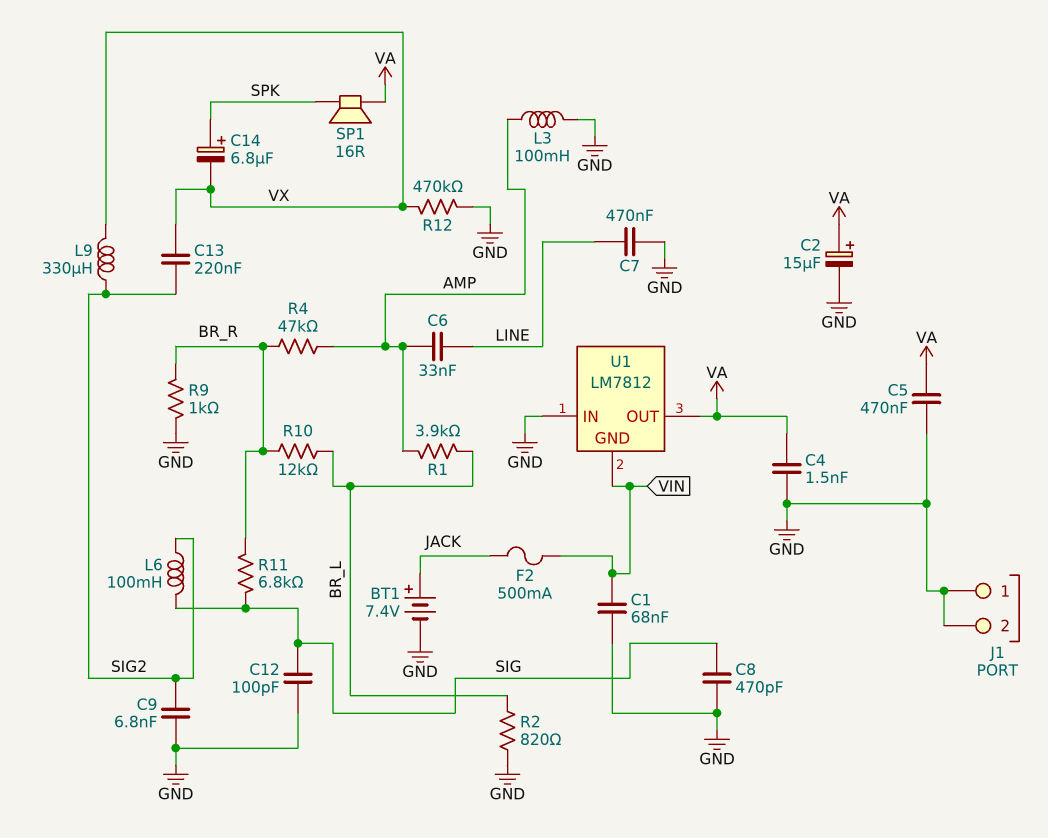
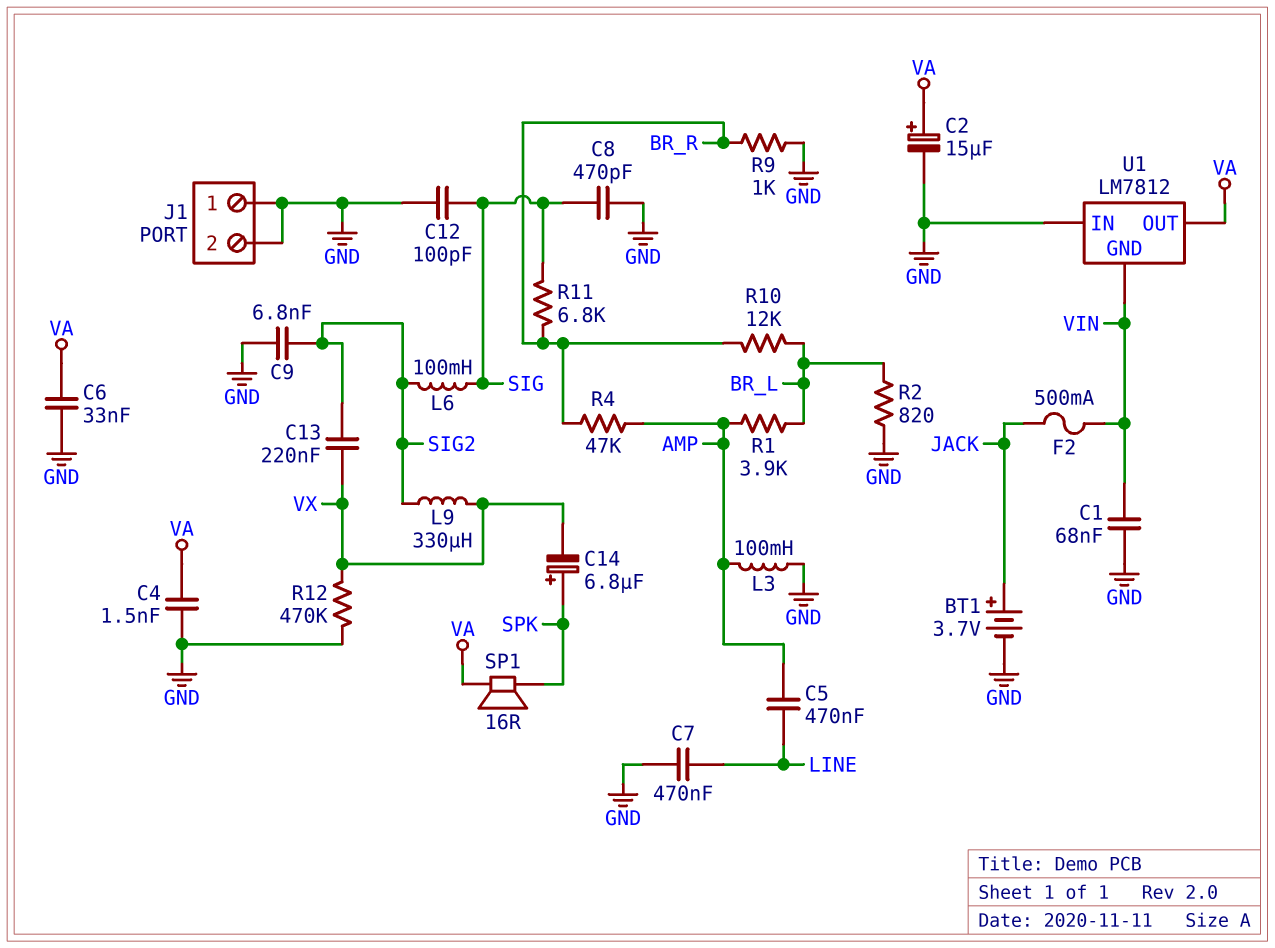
BT1: 7.4V (plus JACK, minus GND) -> 3.7V (plus JACK, minus GND)
C5: 470nF (GND, VA) -> 470nF (AMP, LINE)
C6: 33nF (AMP, LINE) -> 33nF (GND, VA)

